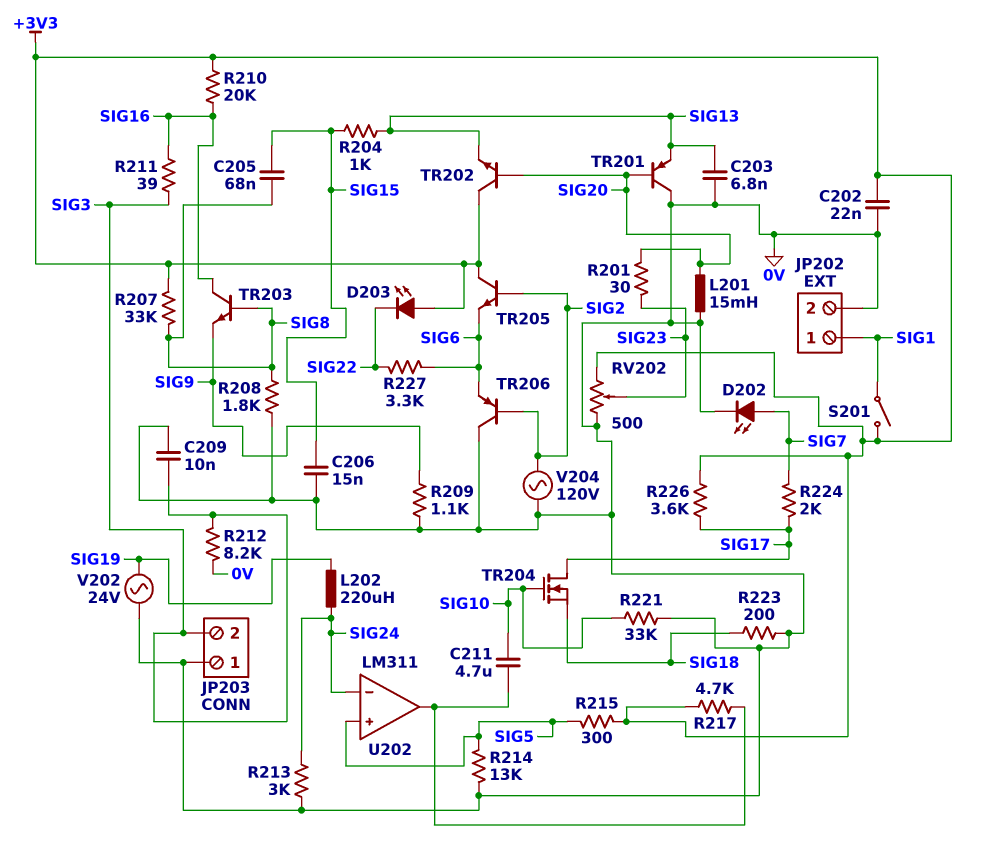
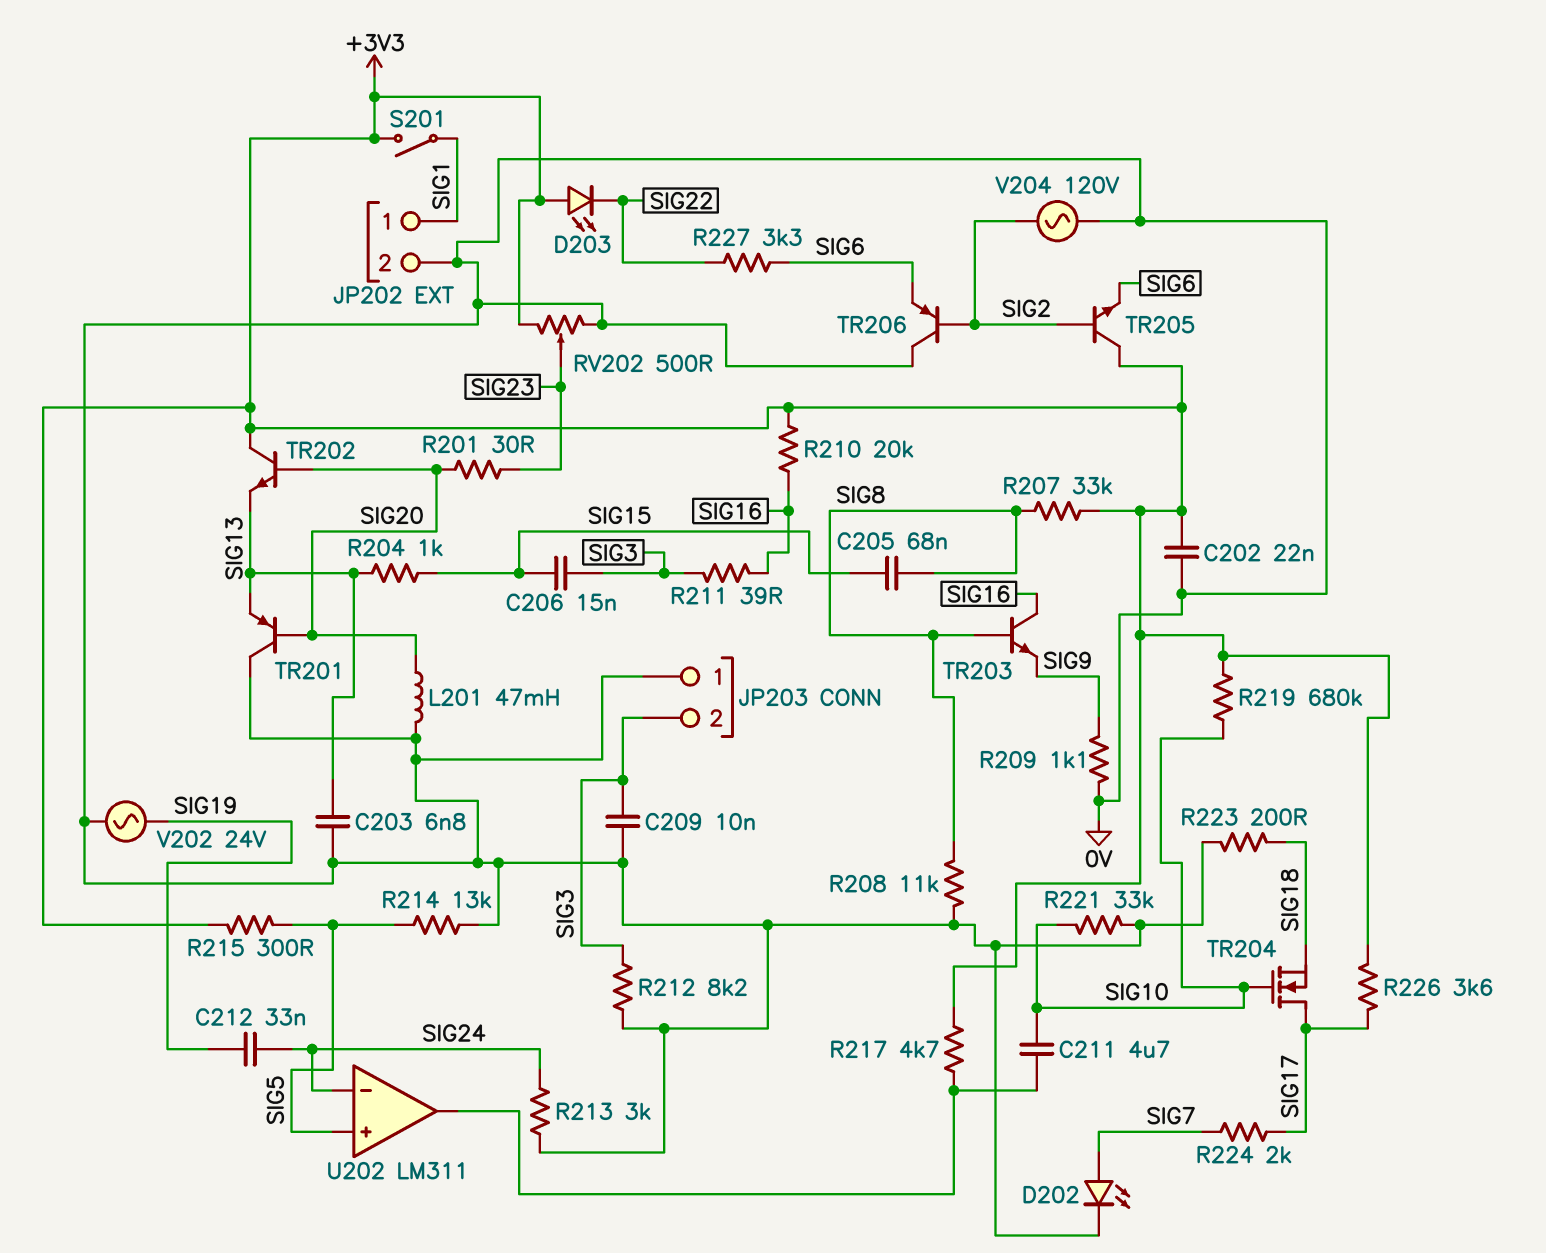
C206: 15nF (0V, SIG15) -> 15nF (SIG3, SIG15)
C212: none -> 33nF (SIG19, SIG24)
L201: 15mH (0V, SIG20) -> 47mH (0V, SIG20)
L202: 220uH (SIG19, SIG24) -> none
R208: 1.8k (0V, SIG8) -> 11k (0V, SIG8)
R219: none -> 680k (+3V3, SIG10)

